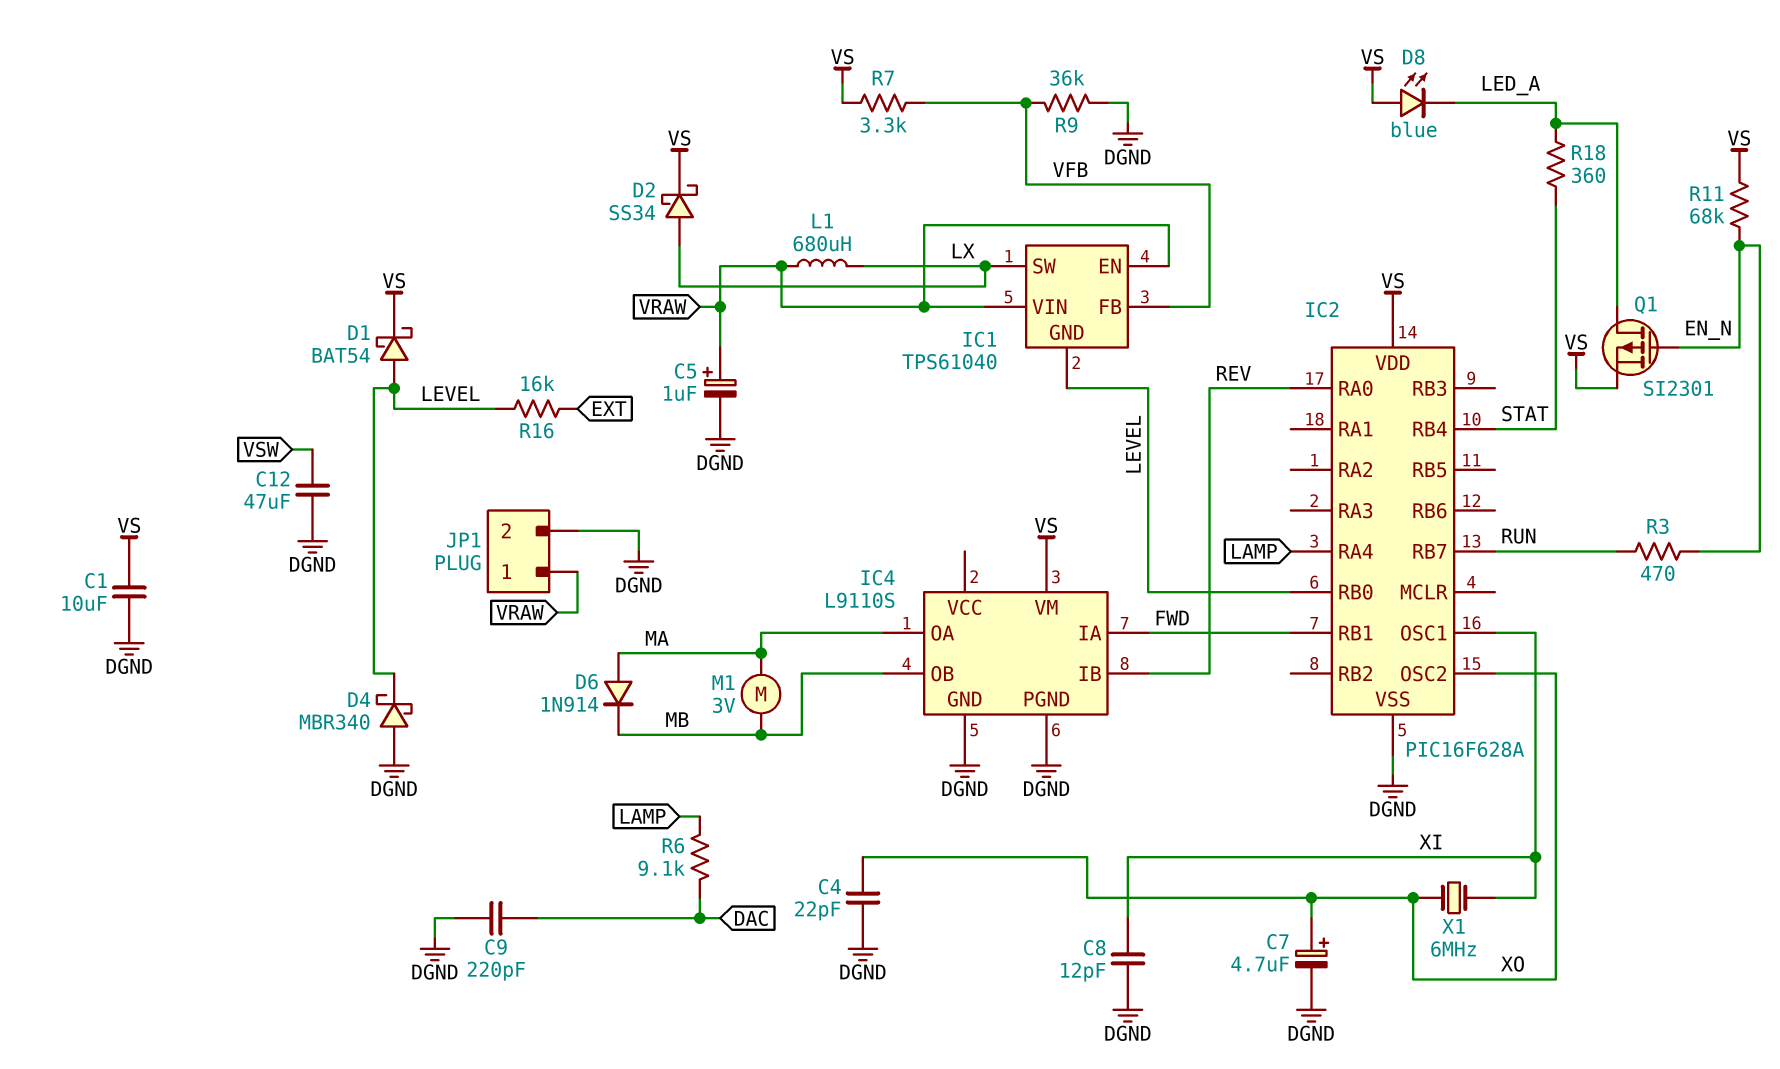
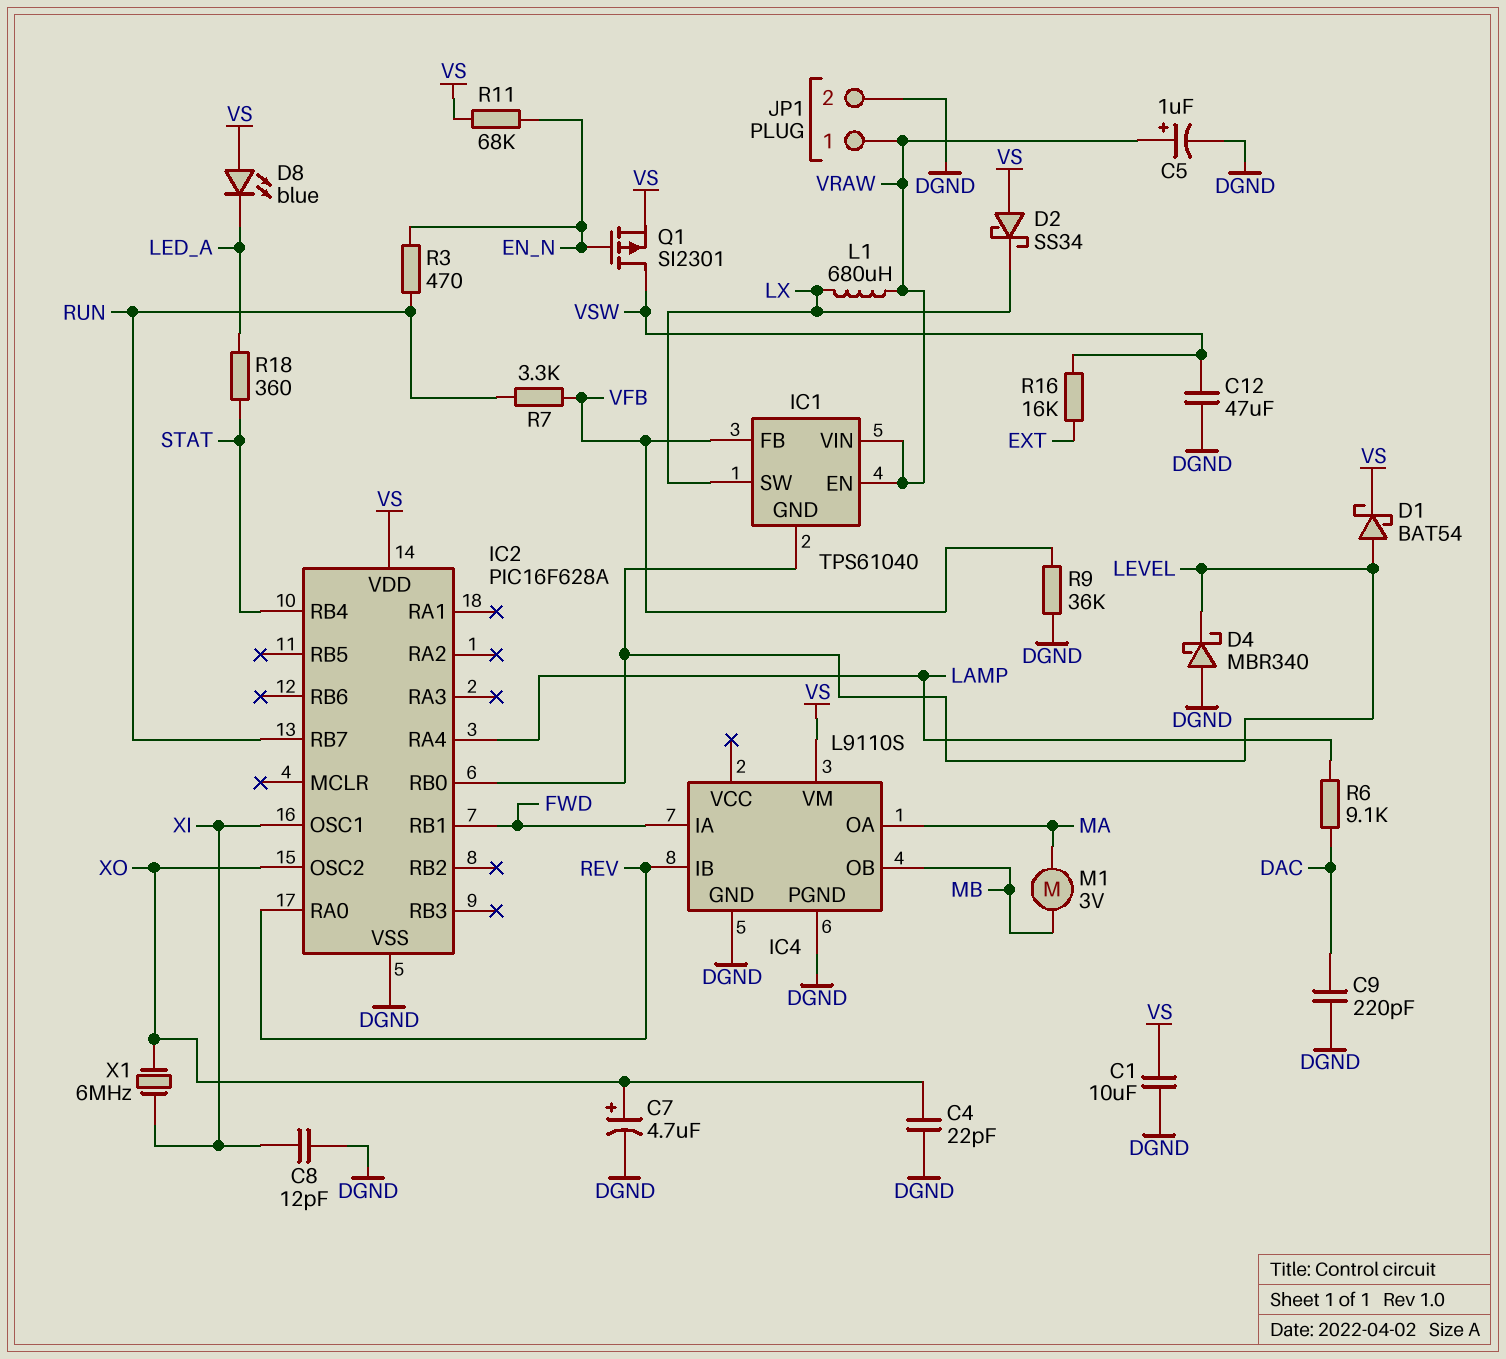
D2: schottky SS34 (A LX, K VS) -> schottky SS34 (A VS, K LX)
D6: diode 1N914 (A MA, K MB) -> none
Q1: PMOS SI2301 (G EN_N, D LED_A, S VS) -> PMOS SI2301 (G EN_N, D VSW, S VS)
R7: 3.3k (VFB, VS) -> 3.3k (RUN, VFB)
R16: 16k (EXT, LEVEL) -> 16k (EXT, VSW)

